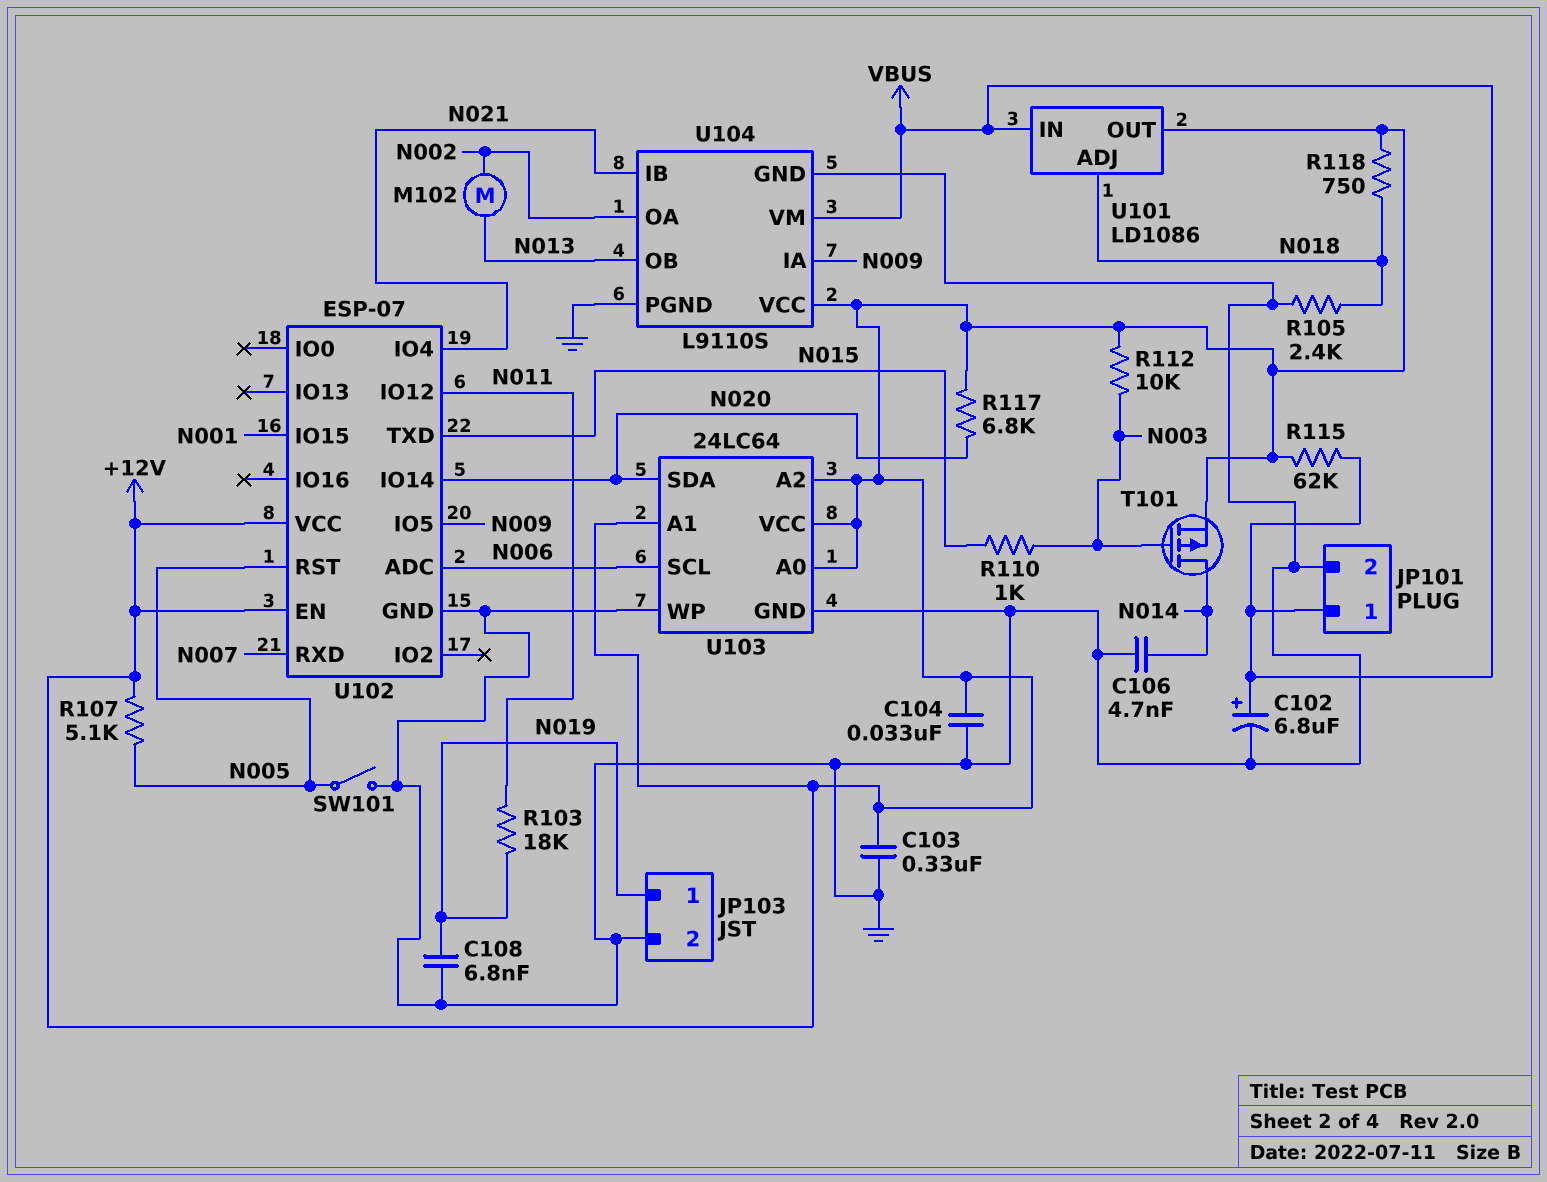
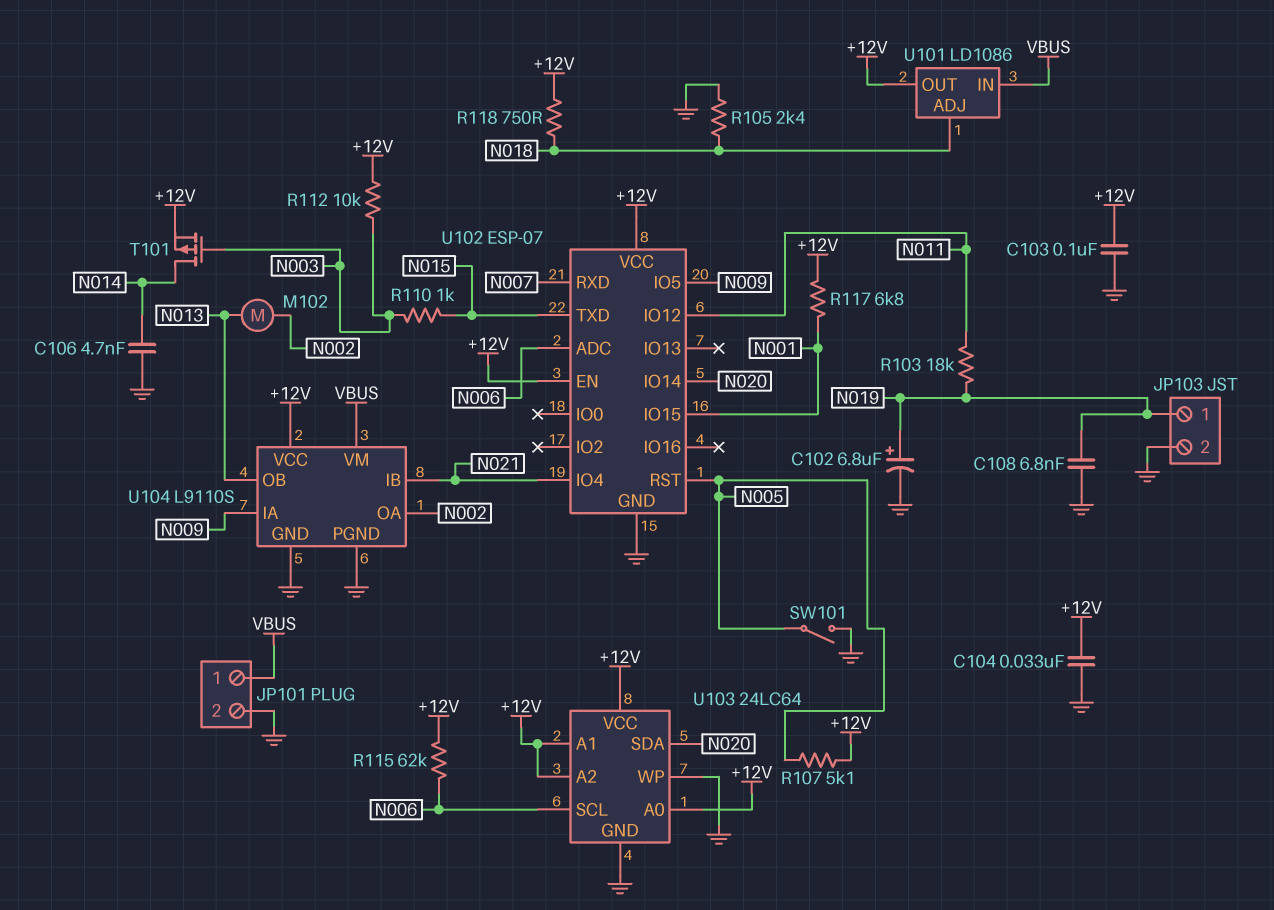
C102: 6.8uF (plus VBUS, minus GND) -> 6.8uF (plus N019, minus GND)
C103: 330nF (+12V, GND) -> 100nF (+12V, GND)
R115: 62k (+12V, VBUS) -> 62k (+12V, N006)
R117: 6.8k (+12V, N020) -> 6.8k (+12V, N001)

